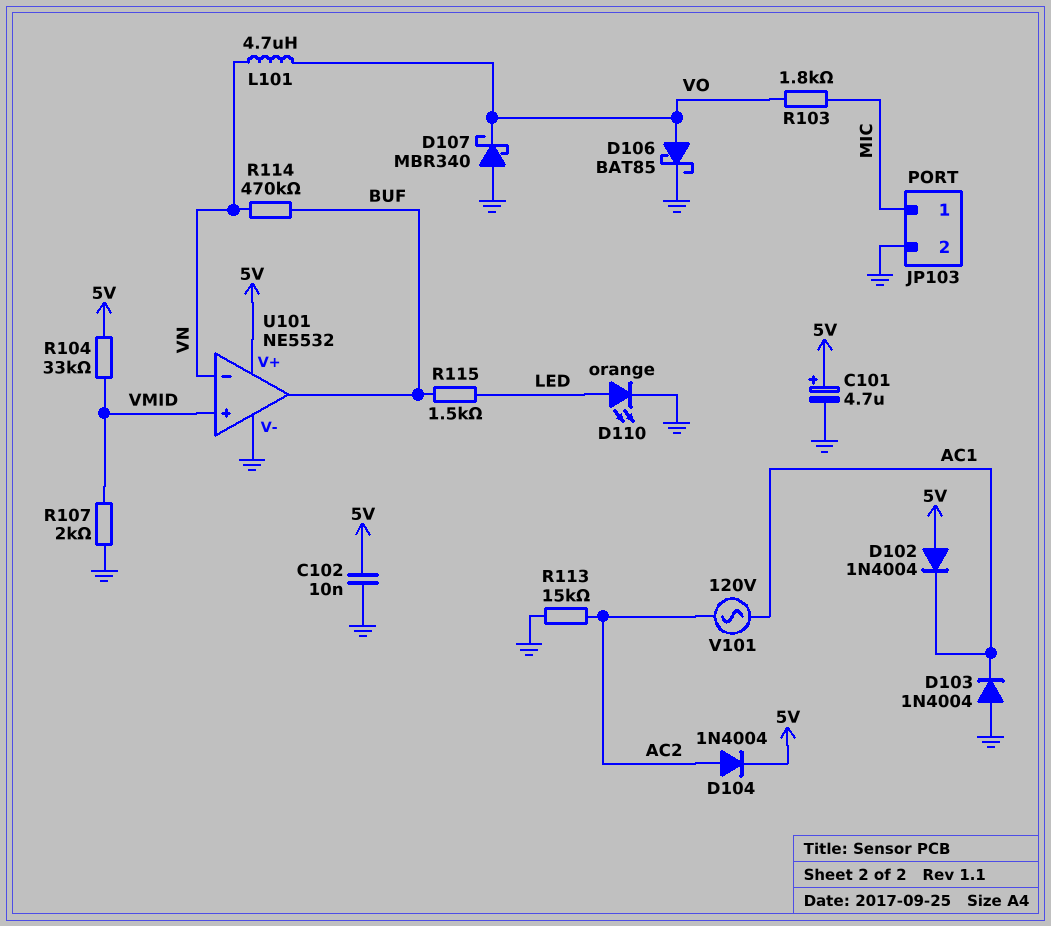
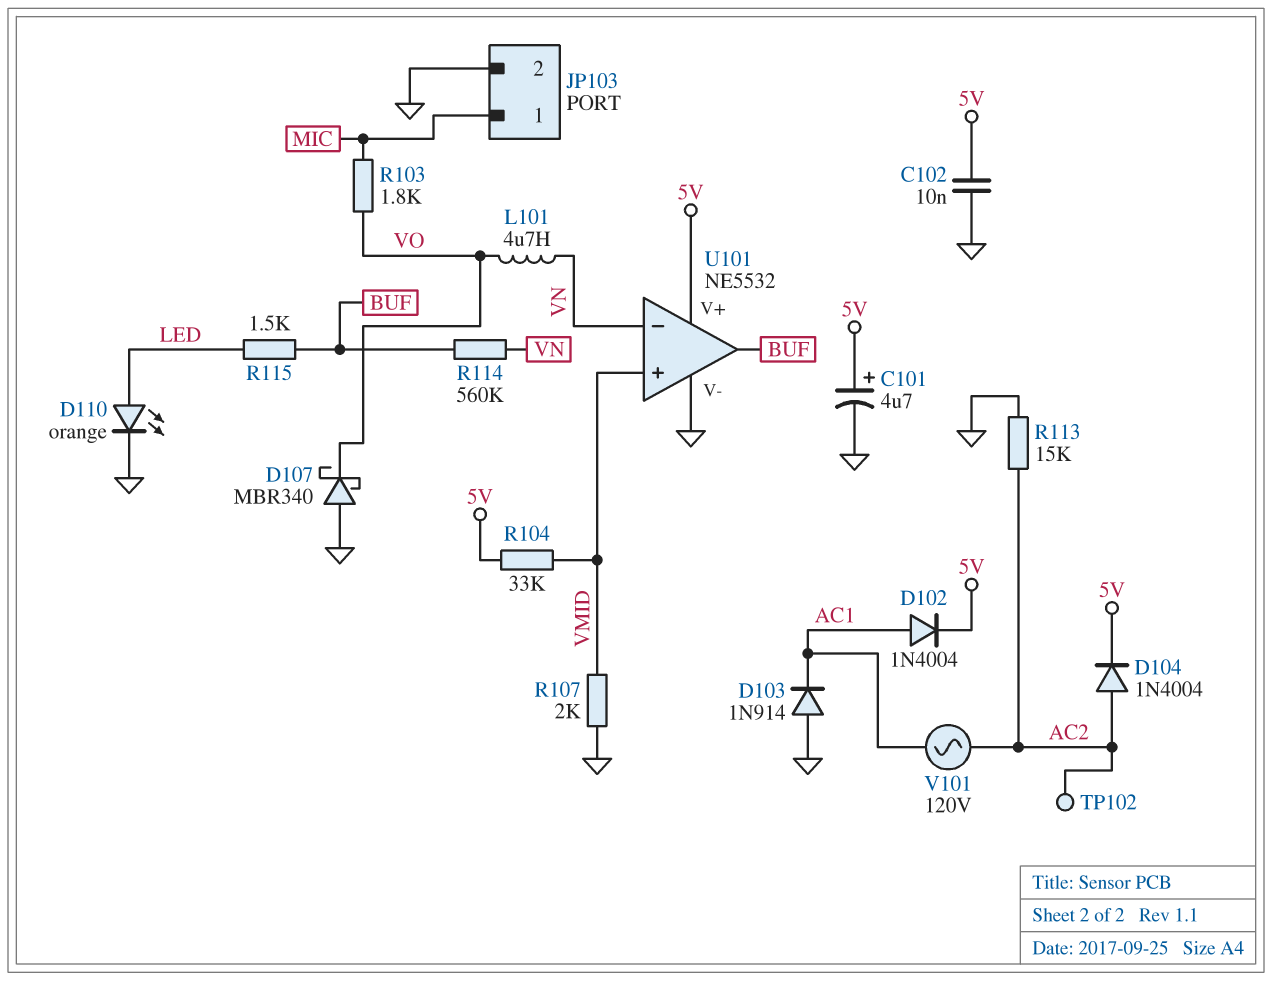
D102: diode 1N4004 (A 5V, K AC1) -> diode 1N4004 (A AC1, K 5V)
D103: diode 1N4004 (A GND, K AC1) -> diode 1N914 (A GND, K AC1)
D106: schottky BAT85 (A VO, K GND) -> none
R114: 470k (BUF, VN) -> 560k (BUF, VN)
TP102: none -> test point (AC2)

